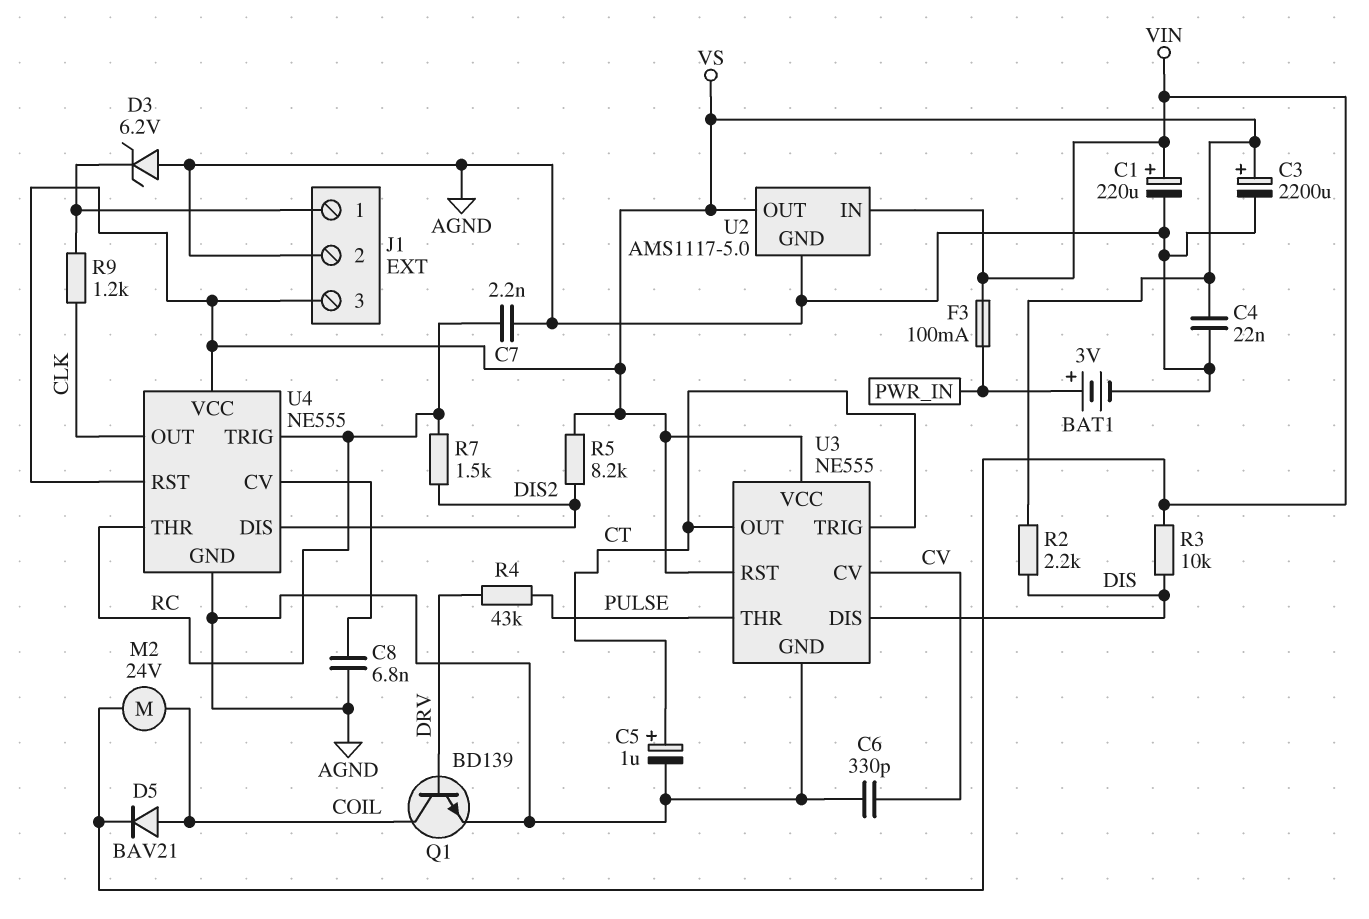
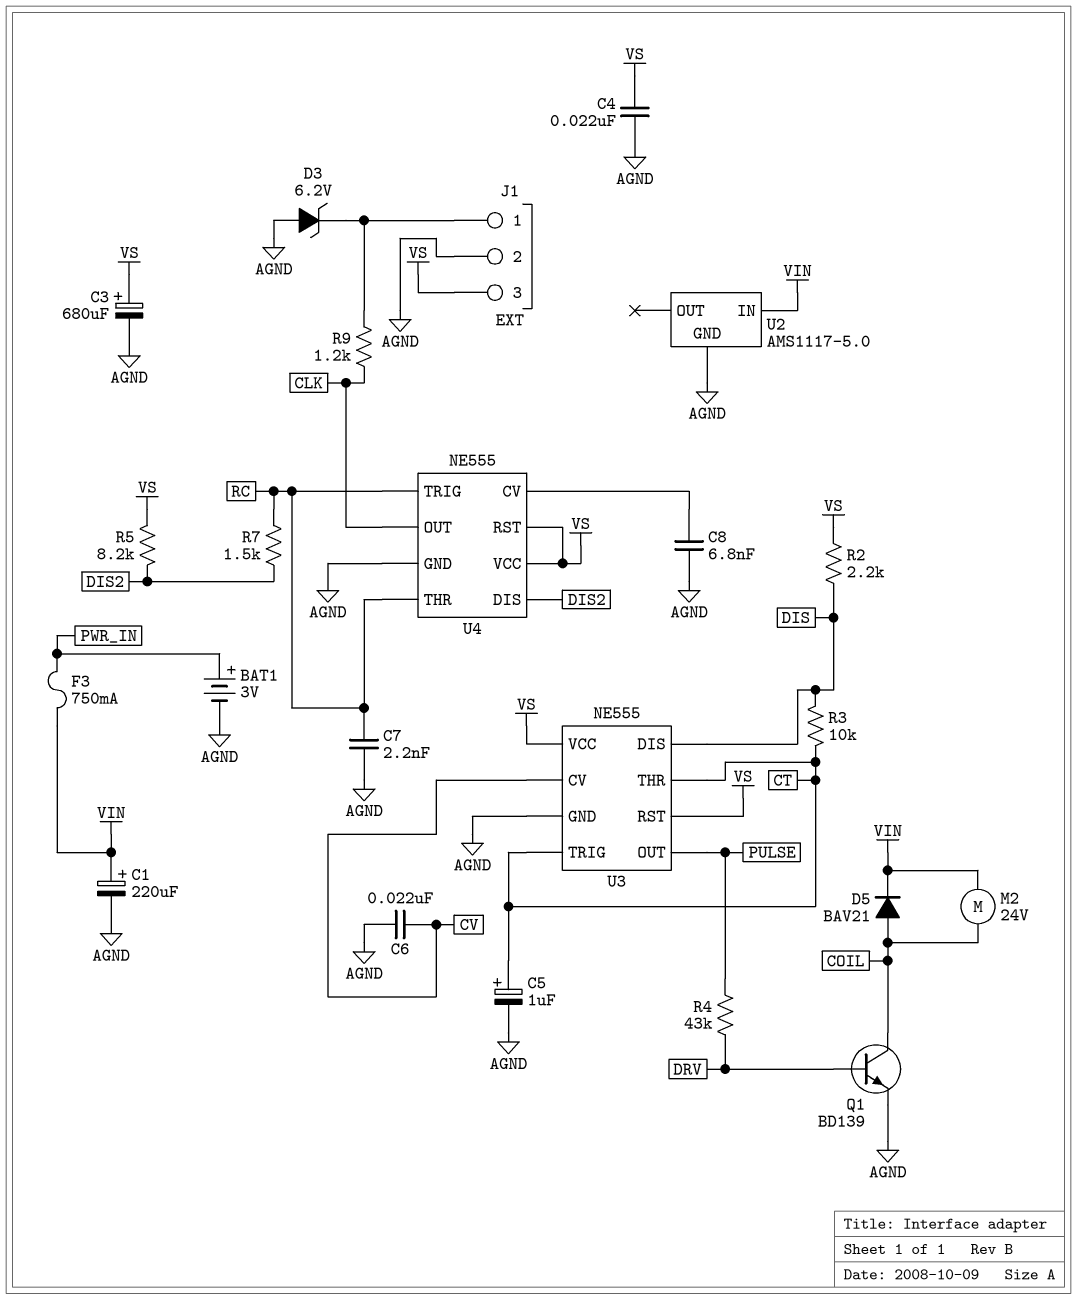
C3: 2200uF (plus VS, minus AGND) -> 680uF (plus VS, minus AGND)
C6: 330pF (AGND, CV) -> 22nF (AGND, CV)
F3: 100mA (PWR_IN, VIN) -> 750mA (PWR_IN, VIN)
R3: 10k (DIS, VIN) -> 10k (CT, DIS)
U2 pin OUT: VS -> none
U3 pin OUT: CT -> PULSE
U3 pin THR: PULSE -> CT

